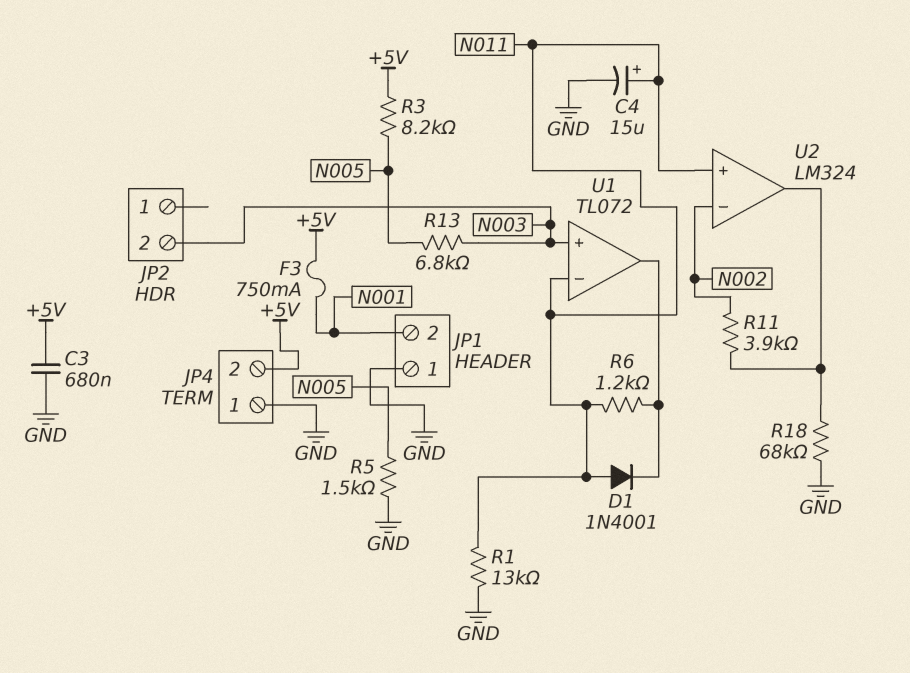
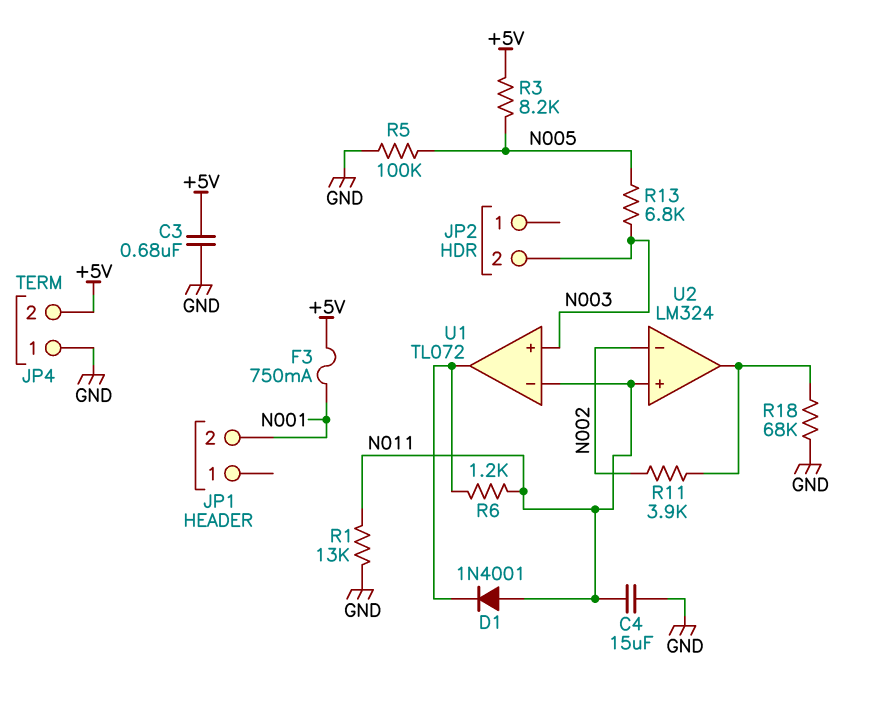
C4: 15uF (plus N011, minus GND) -> 15uF (GND, N011)
JP1 pin 1: GND -> none
R5: 1.5k (GND, N005) -> 100k (GND, N005)

